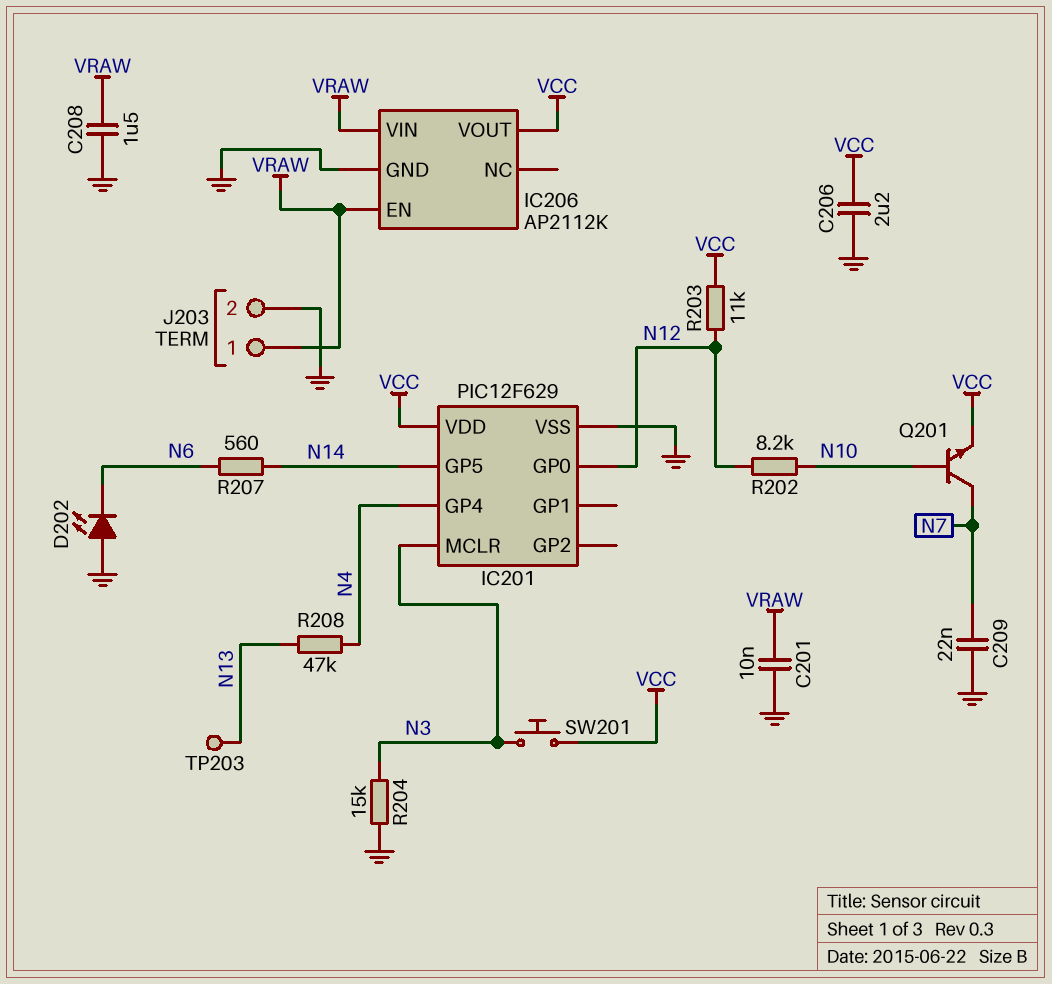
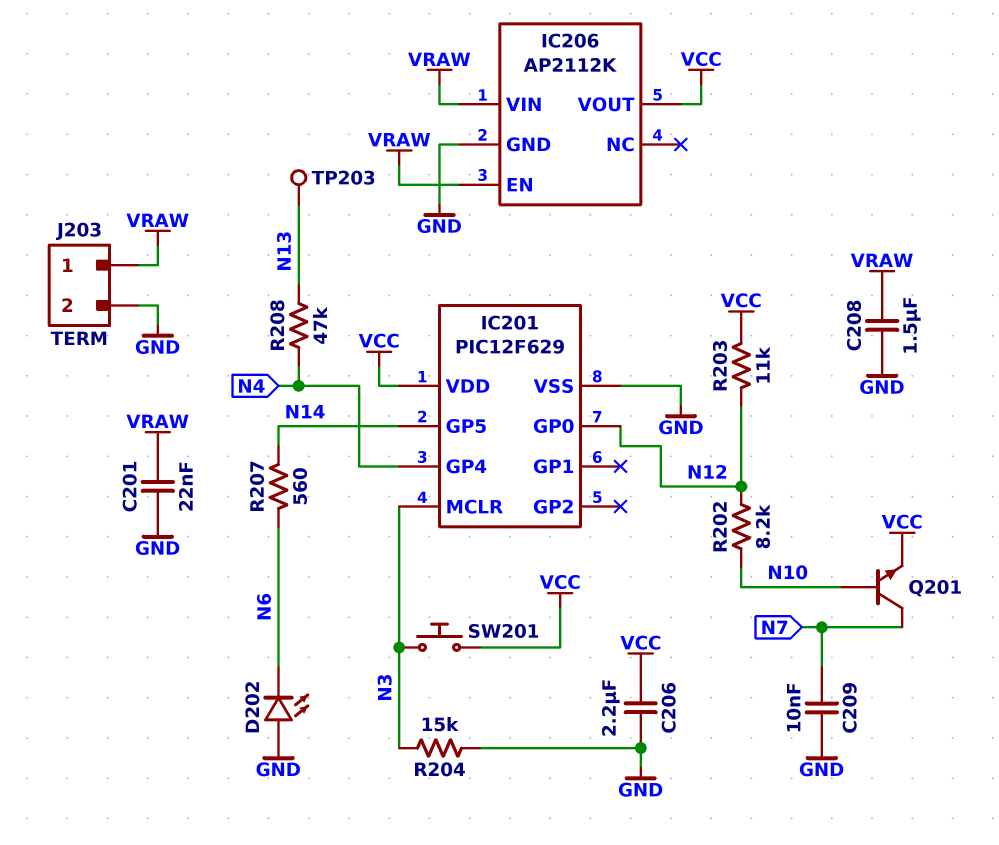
C201: 10nF (GND, VRAW) -> 22nF (GND, VRAW)
C209: 22nF (GND, N7) -> 10nF (GND, N7)

